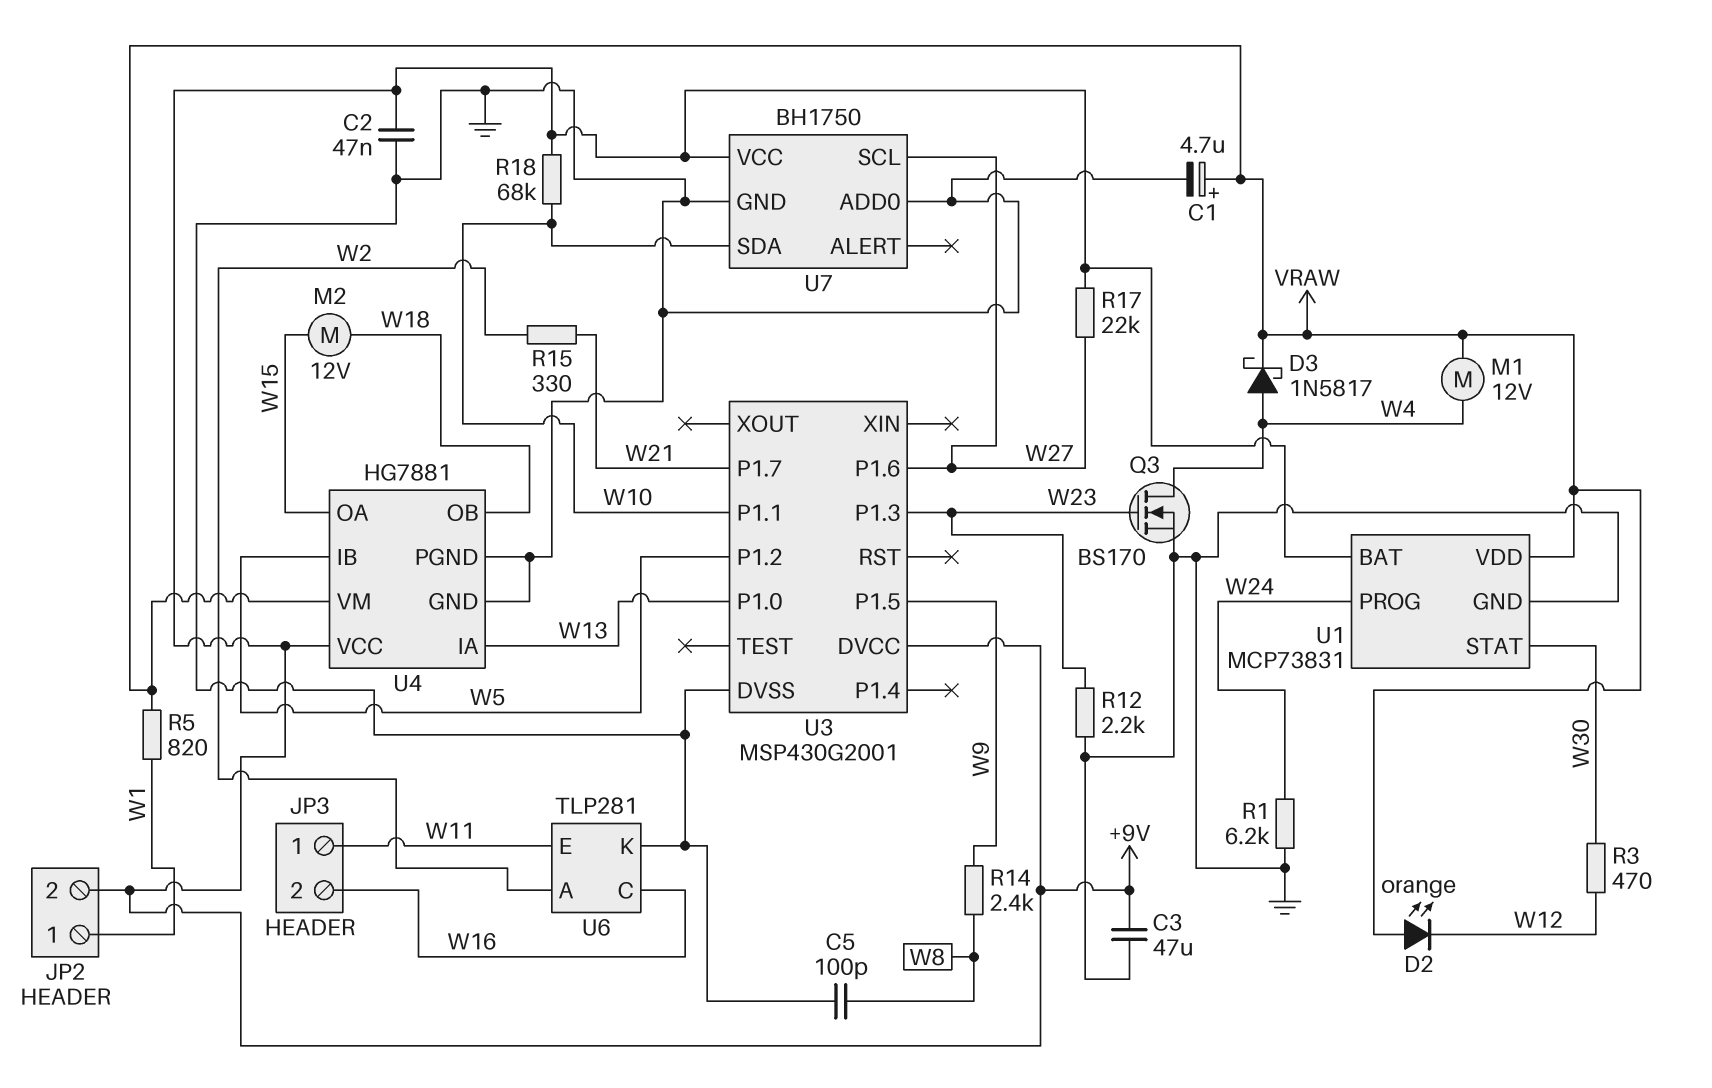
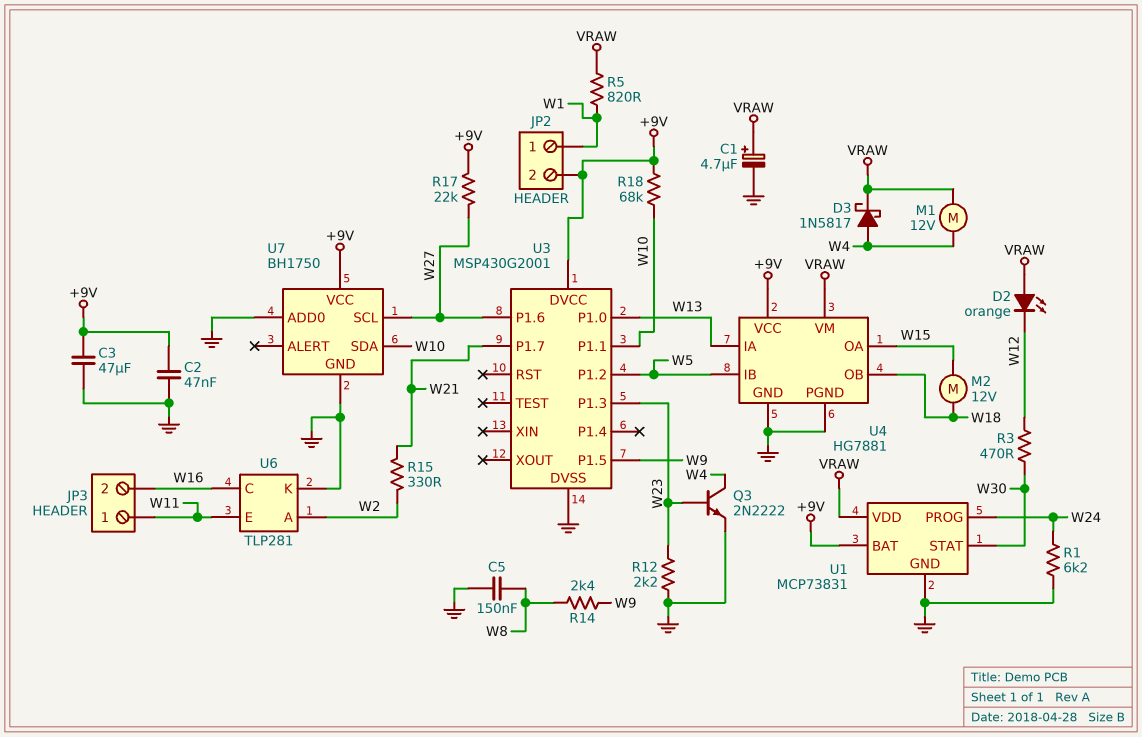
C5: 100pF (GND, W8) -> 150nF (GND, W8)
Q3: NMOS BS170 (G W23, D W4, S GND) -> NPN 2N2222 (B W23, C W4, E GND)

